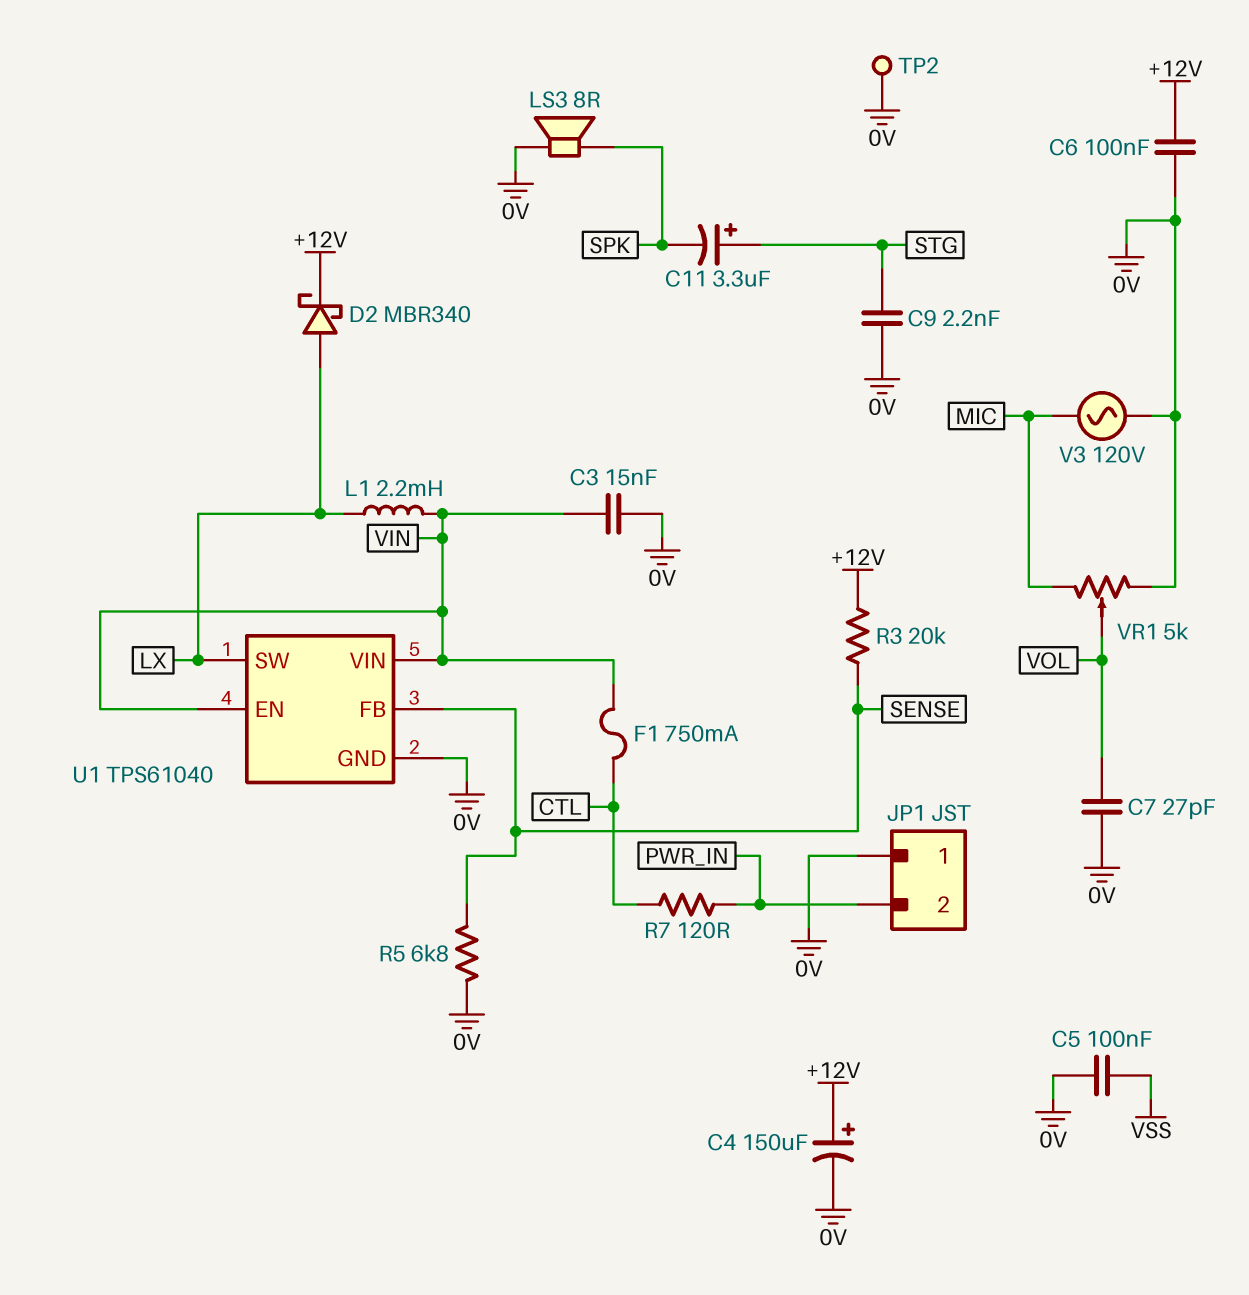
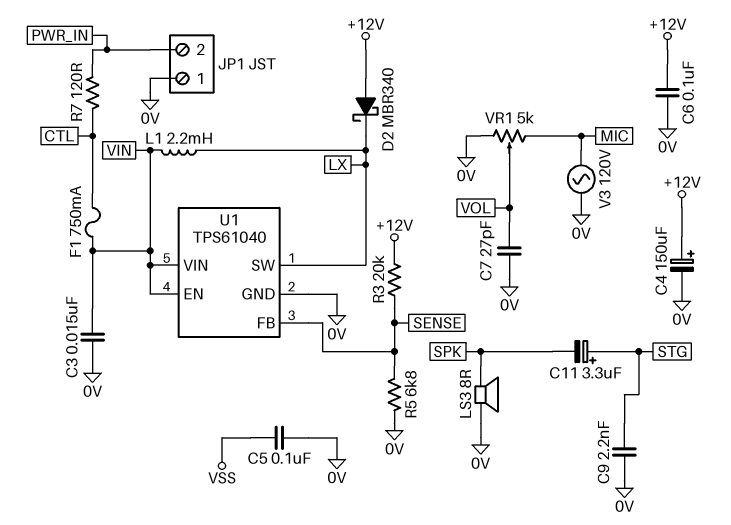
D2: schottky MBR340 (A LX, K +12V) -> schottky MBR340 (A +12V, K LX)
TP2: test point (0V) -> none

